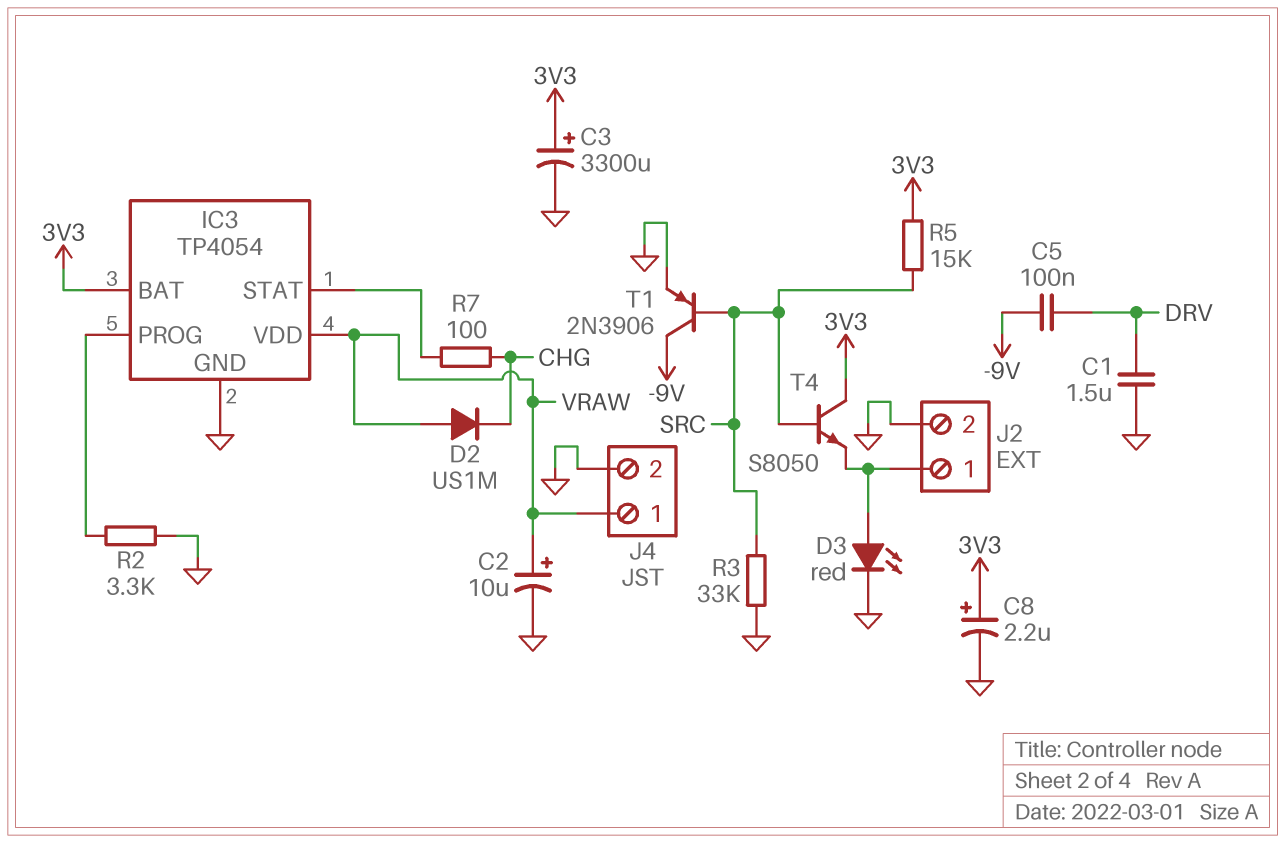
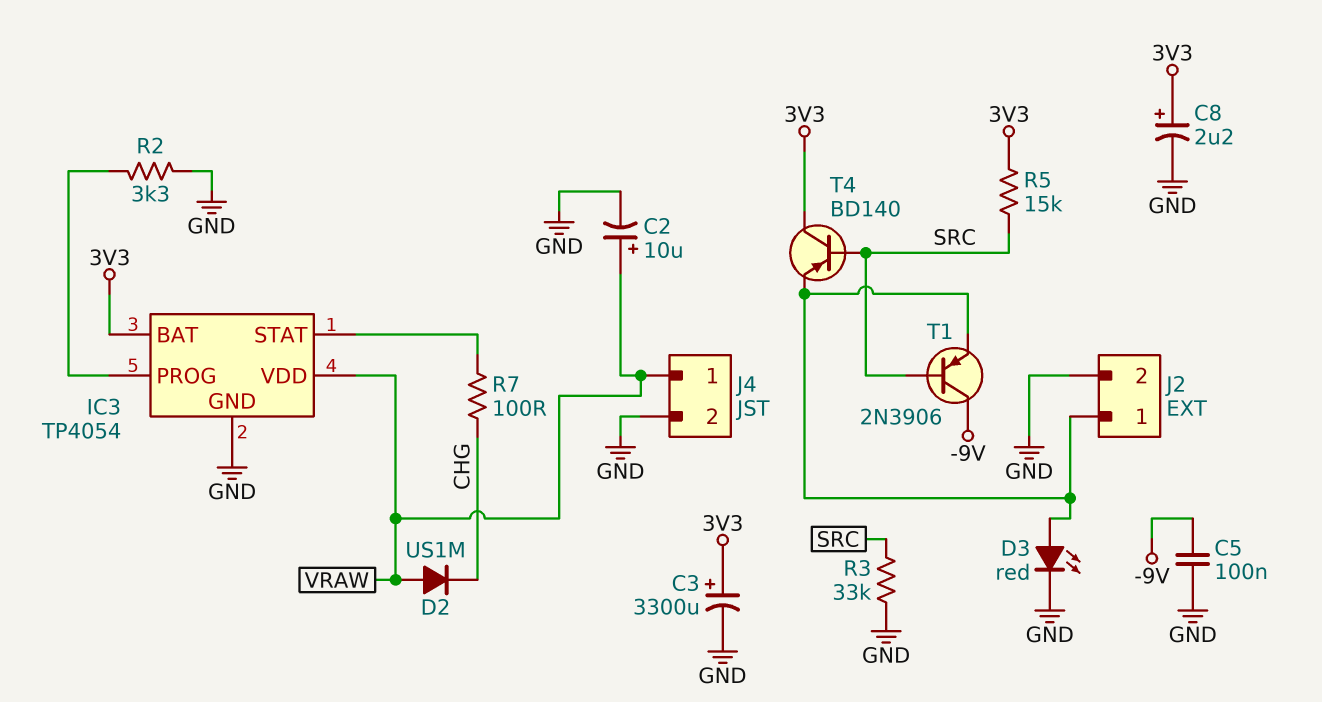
C1: 1.5uF (DRV, GND) -> none
C5: 100nF (-9V, DRV) -> 100nF (-9V, GND)
T1: PNP 2N3906 (B SRC, C -9V, E GND) -> PNP 2N3906 (B SRC, C -9V, E J2/1)
T4: NPN S8050 (B SRC, C 3V3, E J2/1) -> PNP BD140 (B SRC, C 3V3, E J2/1)

